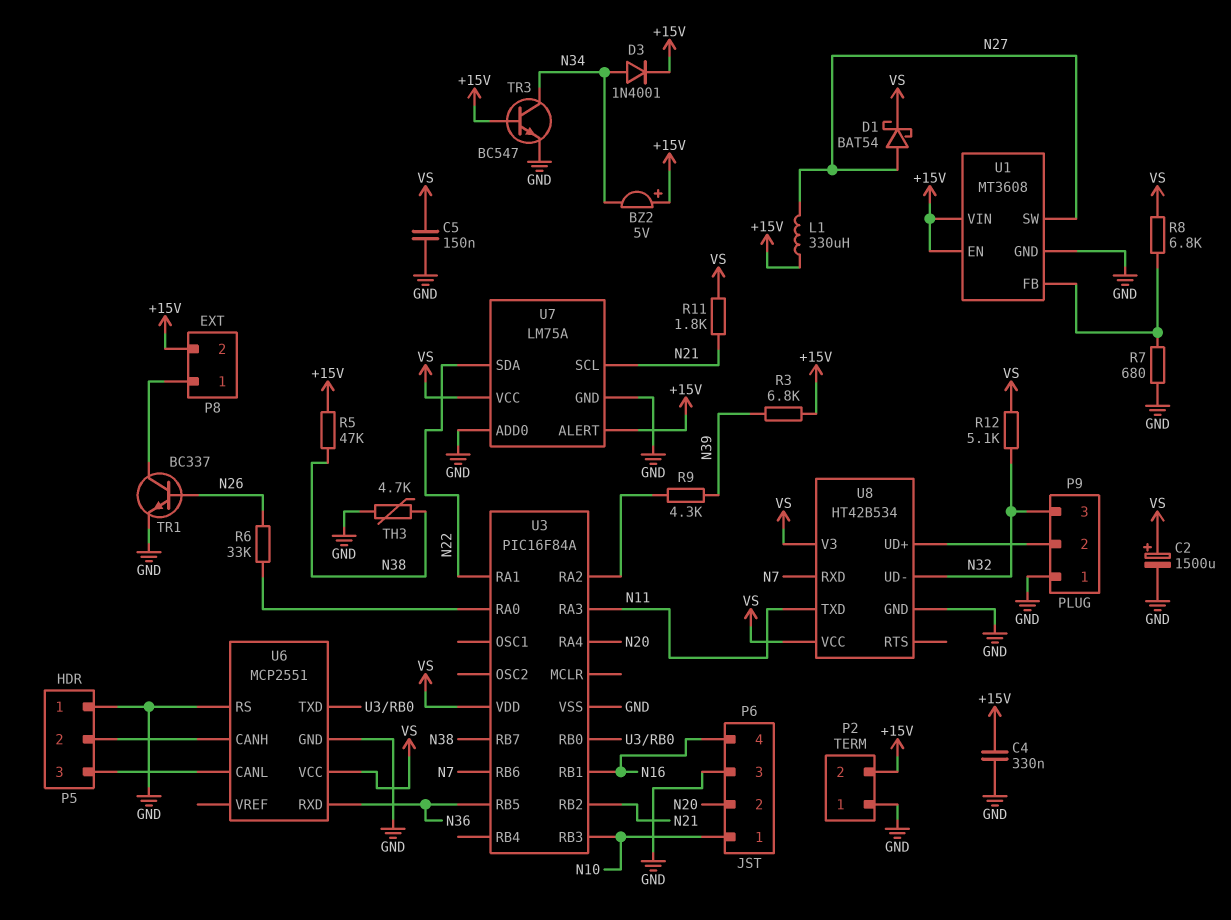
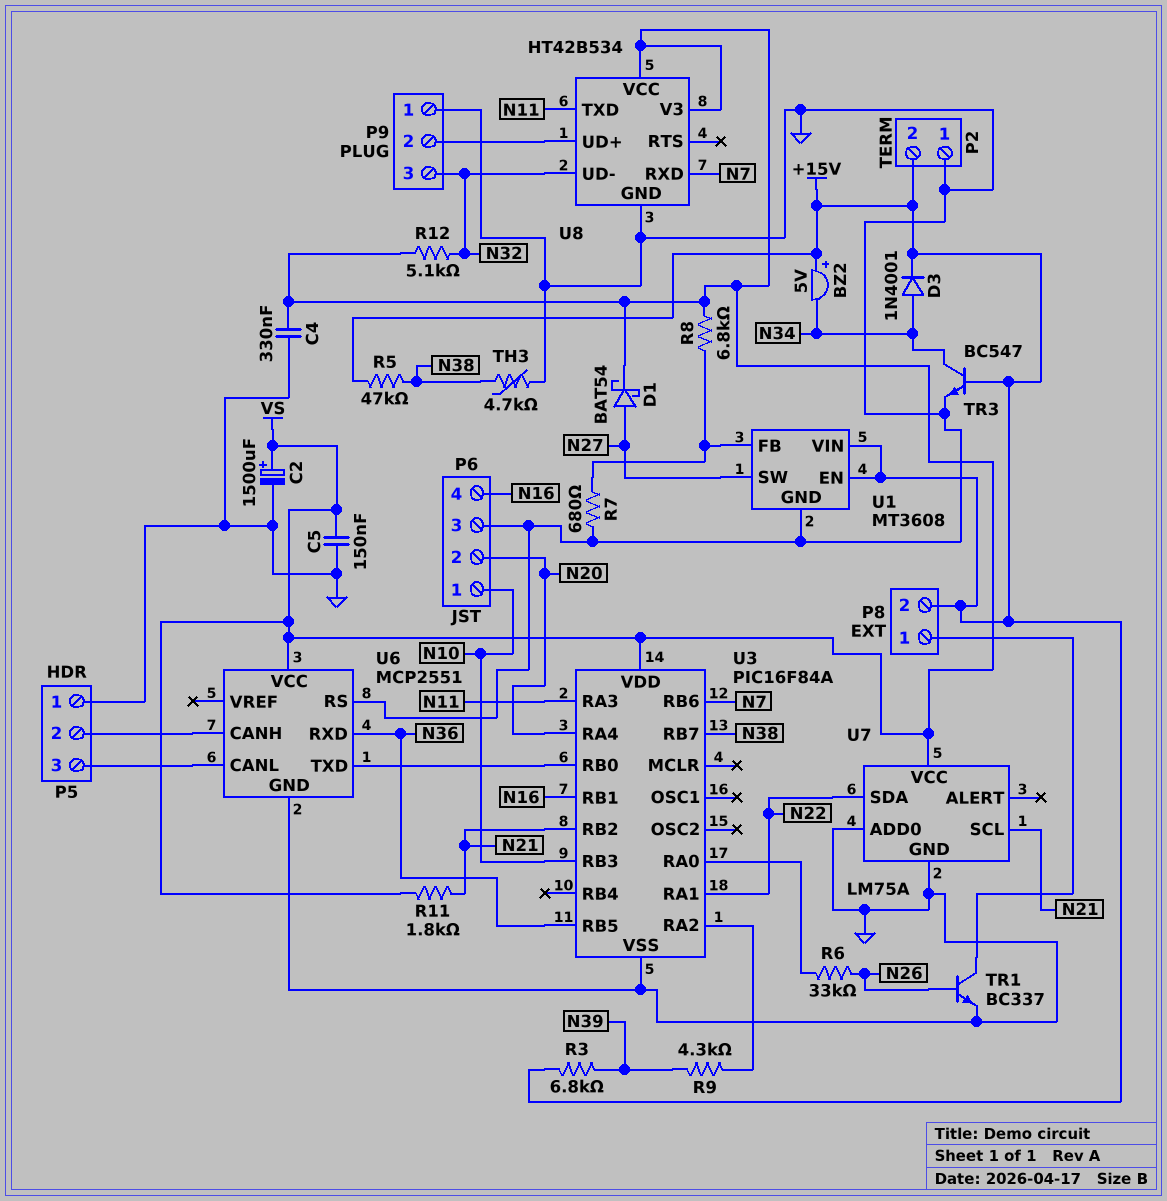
C4: 330nF (+15V, GND) -> 330nF (GND, VS)
L1: 330uH (+15V, N27) -> none
U7 pin ALERT: +15V -> none

